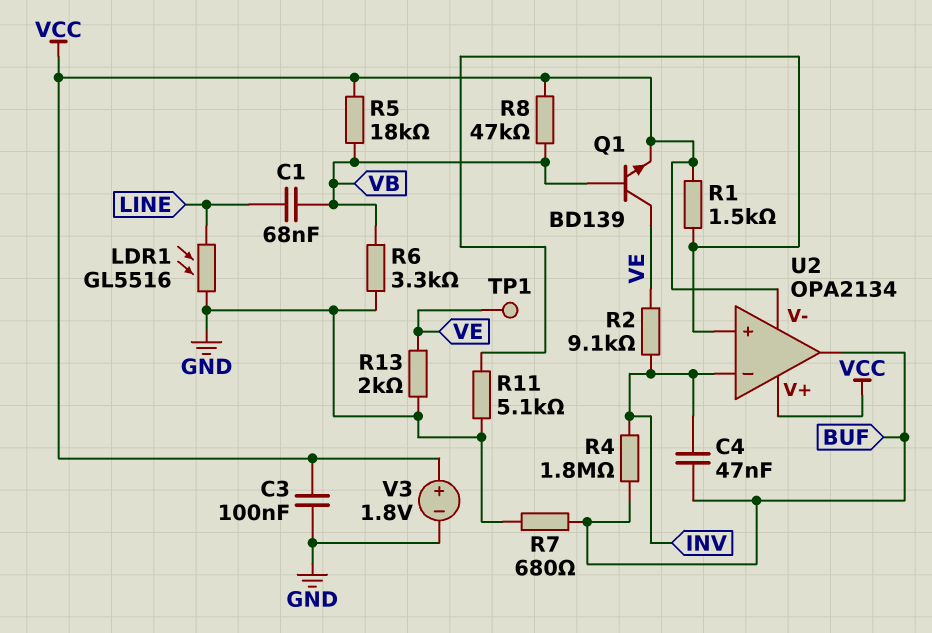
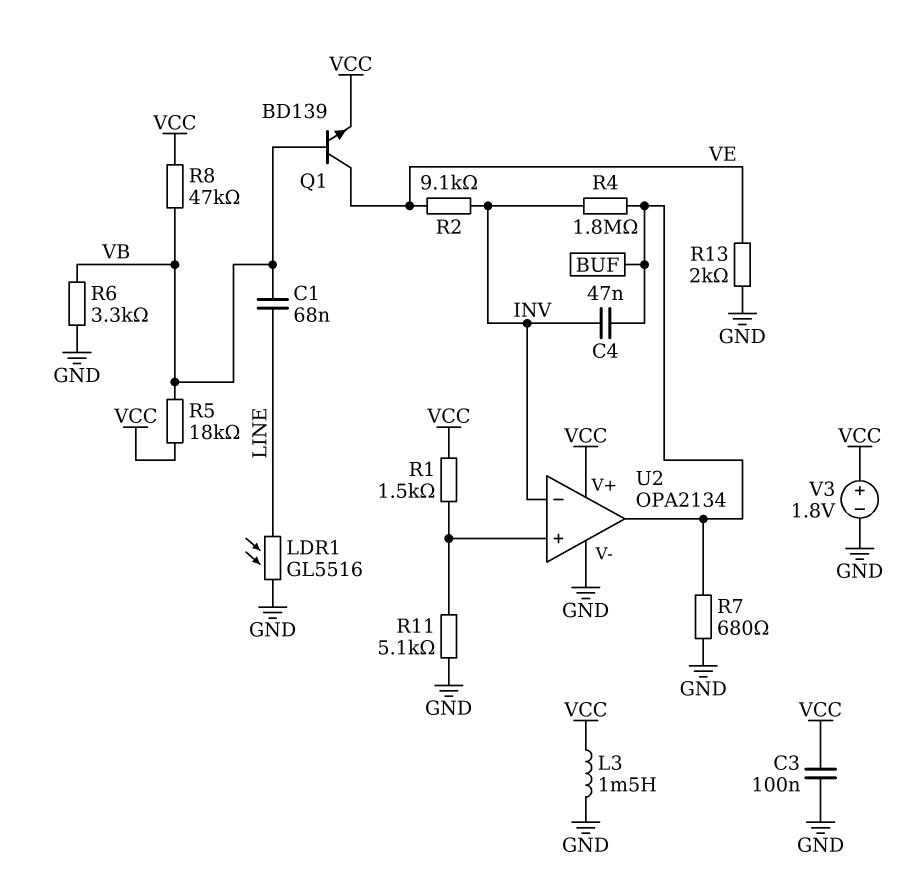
L3: none -> 1.5mH (GND, VCC)
TP1: test point (VE) -> none
U2 pin V-: VCC -> GND

